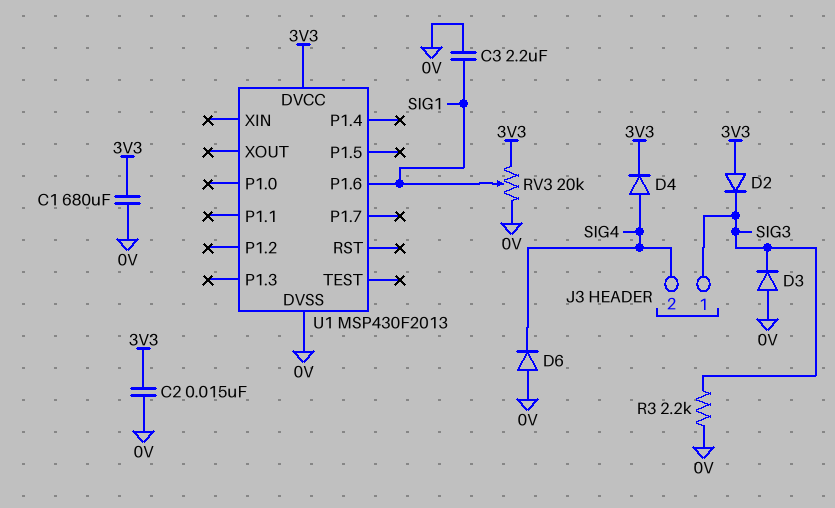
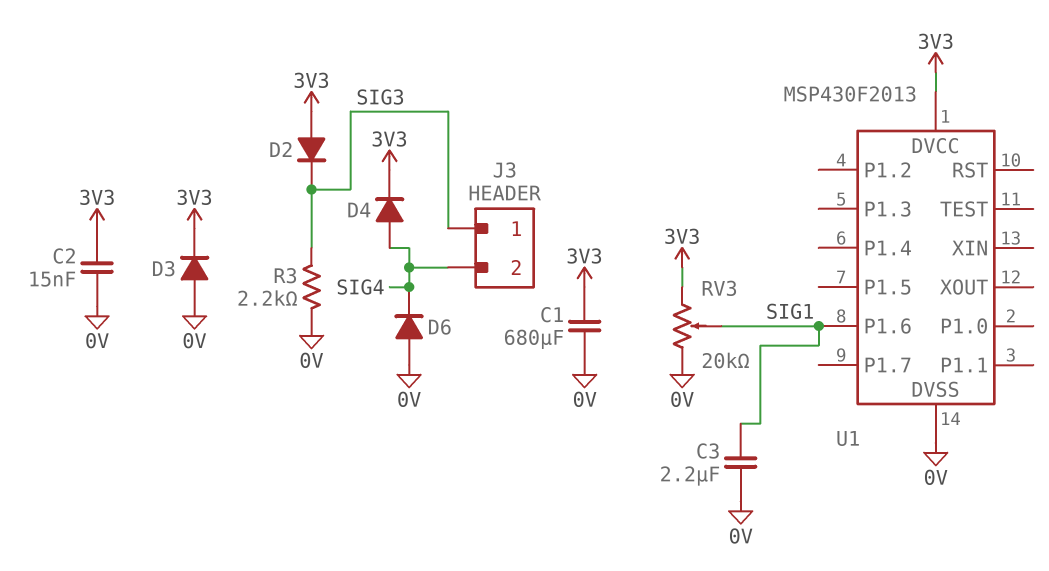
D3: diode (A 0V, K SIG3) -> diode (A 0V, K 3V3)

